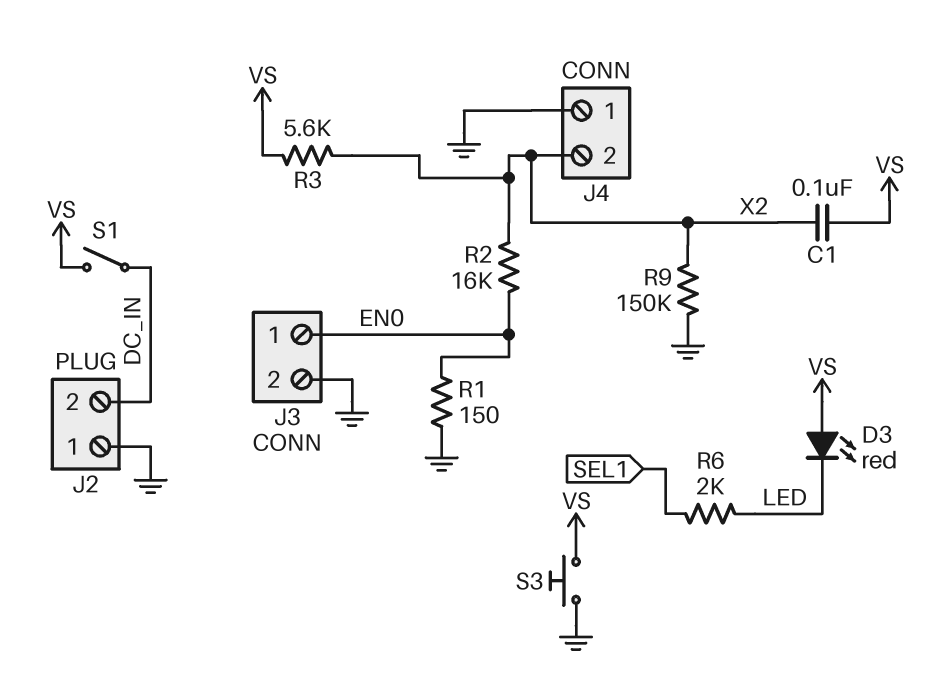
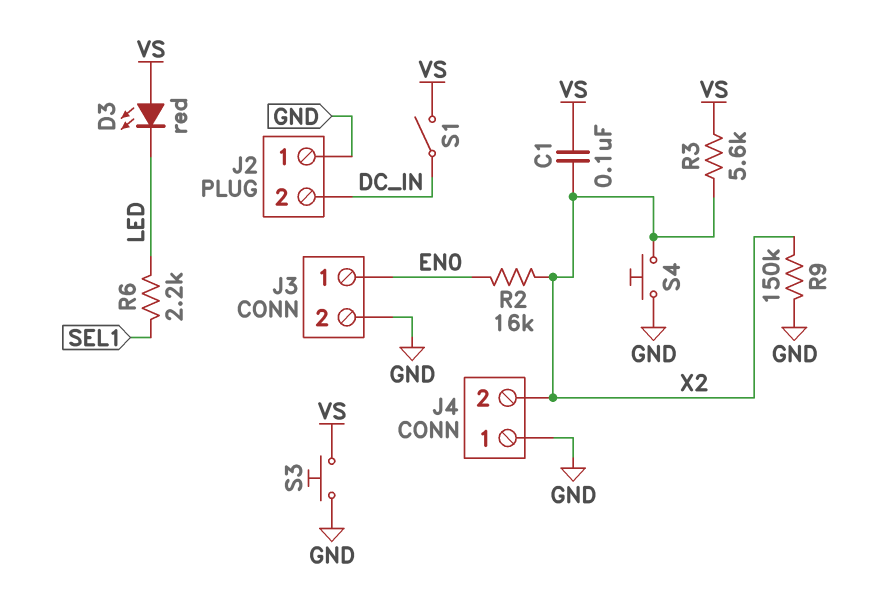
R1: 150 (EN0, GND) -> none
R6: 2k (LED, SEL1) -> 2.2k (LED, SEL1)
S4: none -> button (GND, X2)

